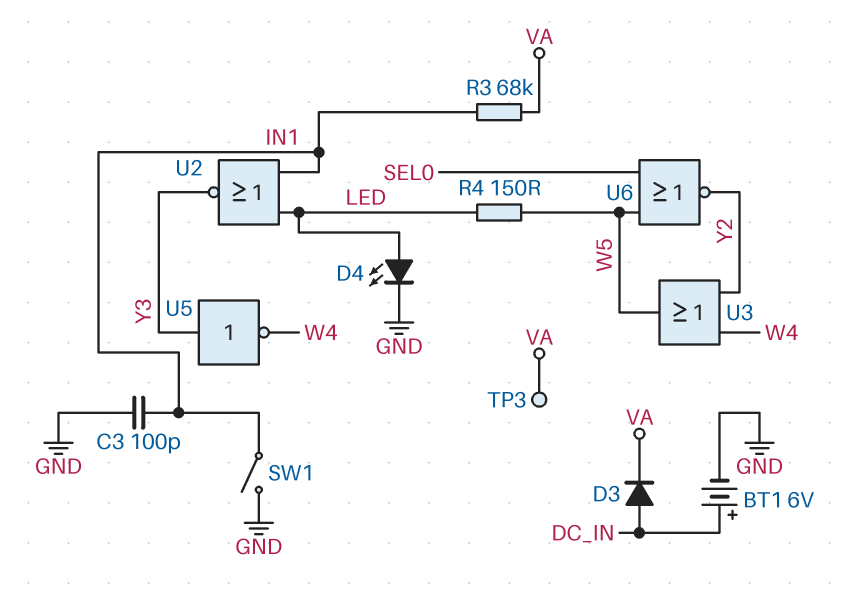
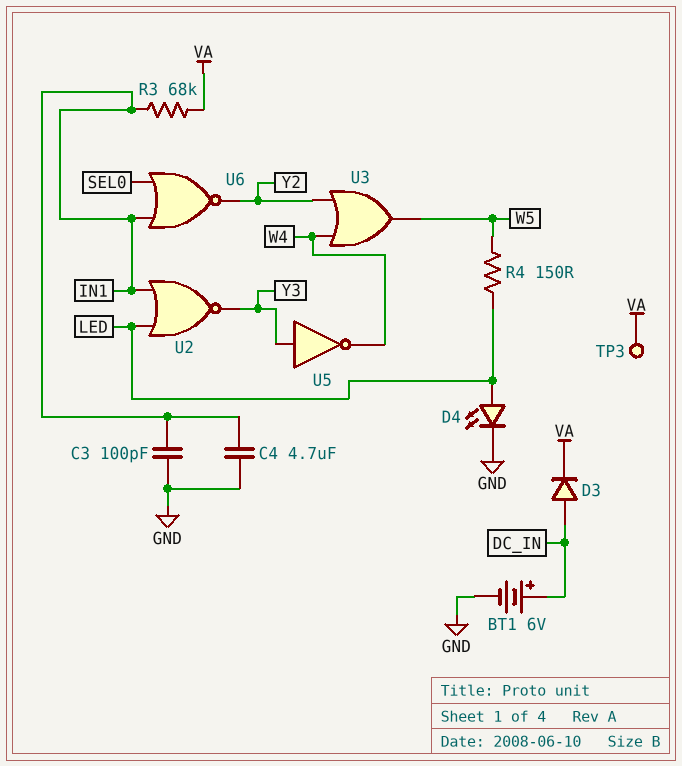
C4: none -> 4.7uF (GND, IN1)
SW1: switch (GND, IN1) -> none
U6: NOR (in SEL0, in W5, out Y2) -> NOR (in IN1, in SEL0, out Y2)

